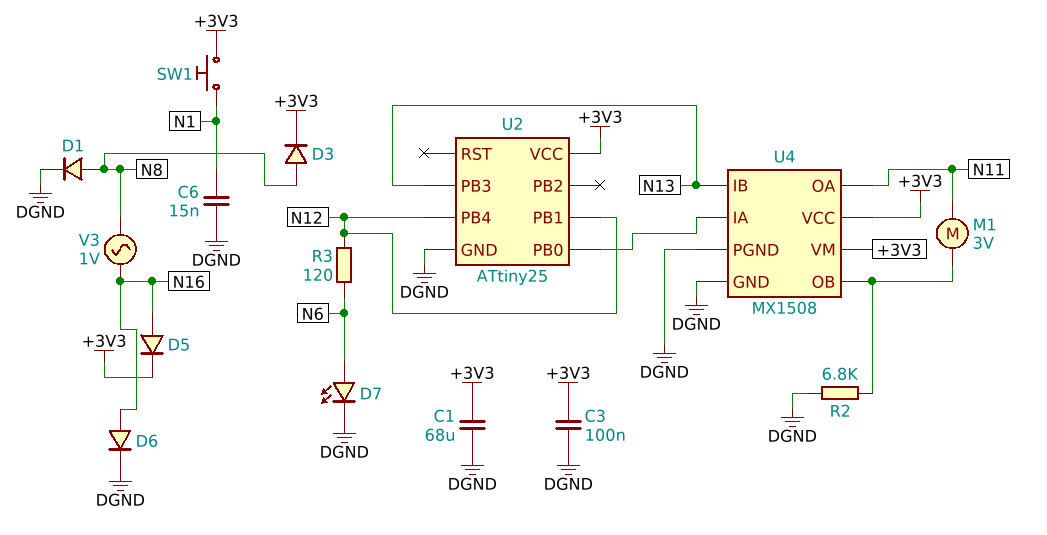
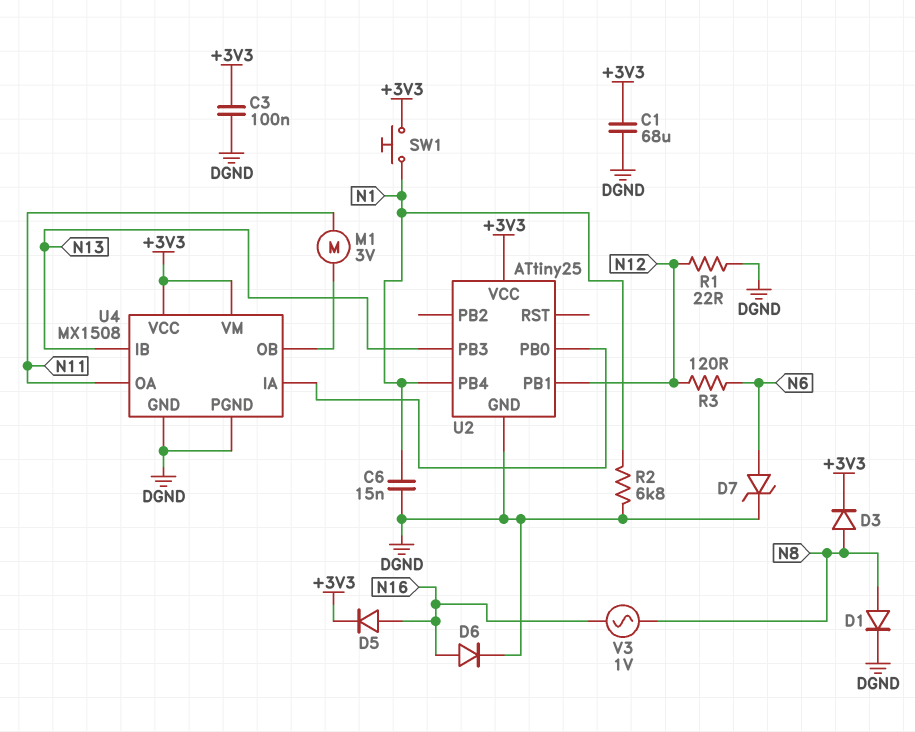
D7: LED (A N6, K DGND) -> zener (A N6, K DGND)
R1: none -> 22 (DGND, N12)
R2: 6.8k (DGND, U4/OB) -> 6.8k (DGND, N1)
U2 pin PB4: N12 -> N1

